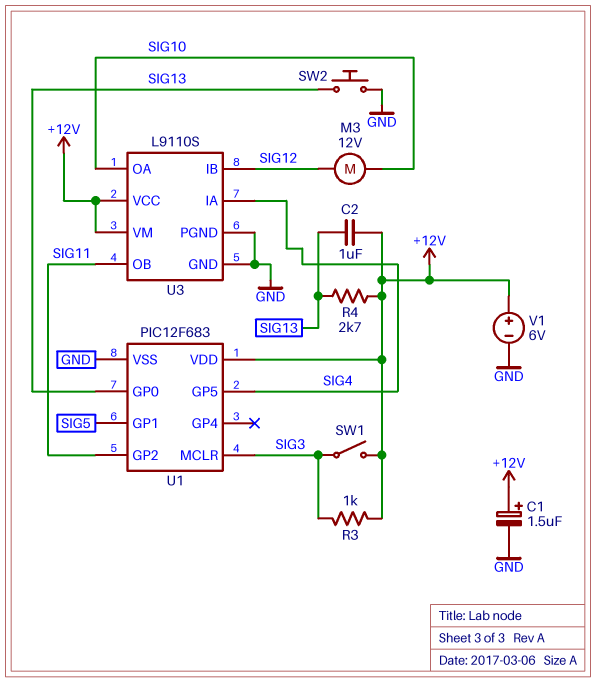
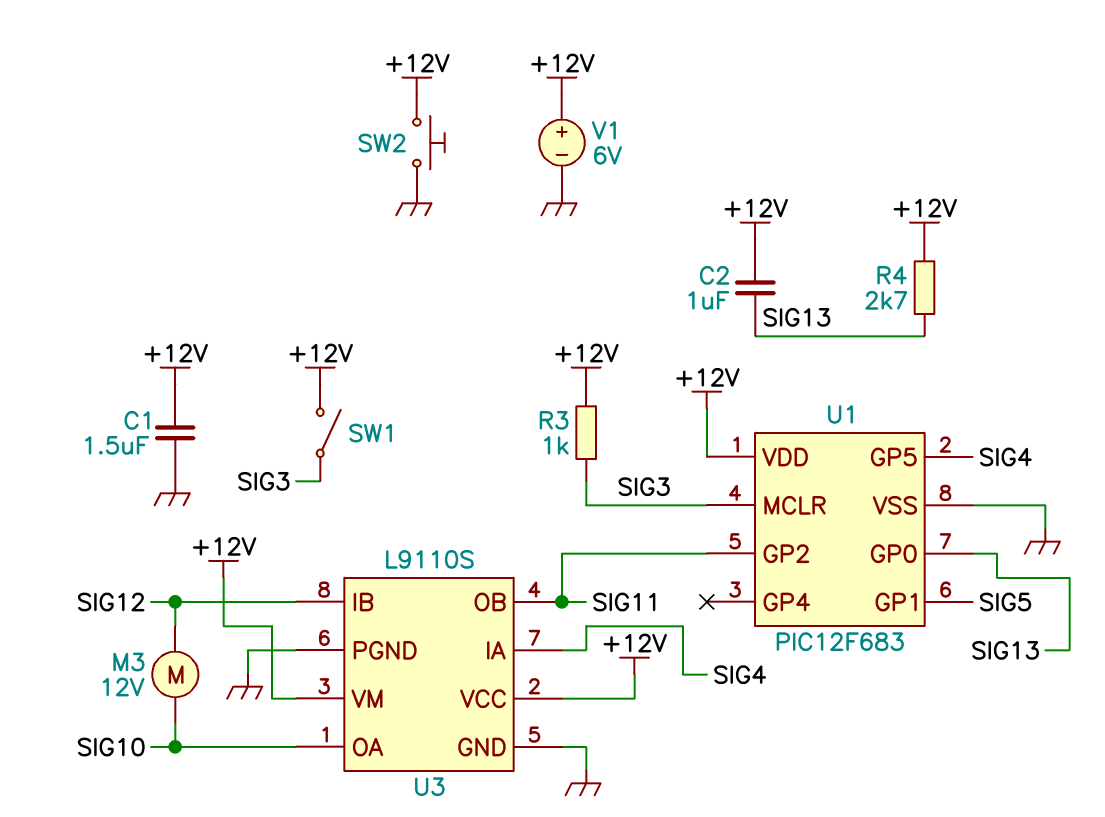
C1: 1.5uF (plus +12V, minus GND) -> 1.5uF (+12V, GND)
SW2: button (GND, SIG13) -> button (+12V, GND)

